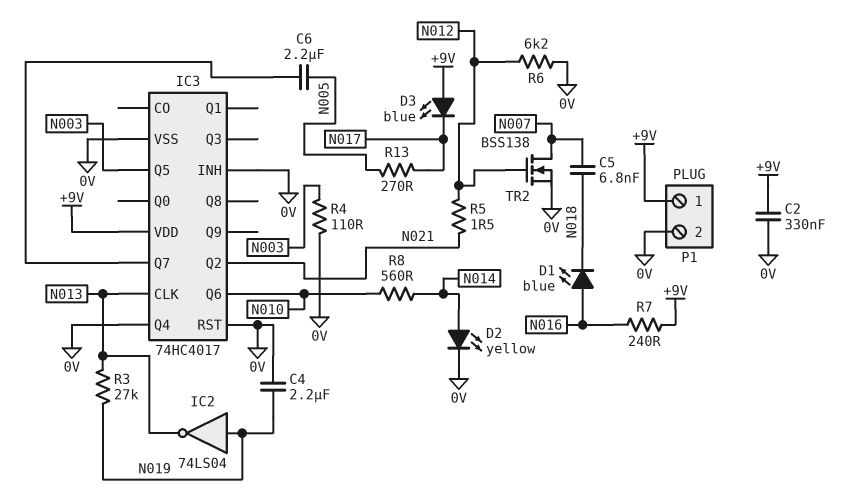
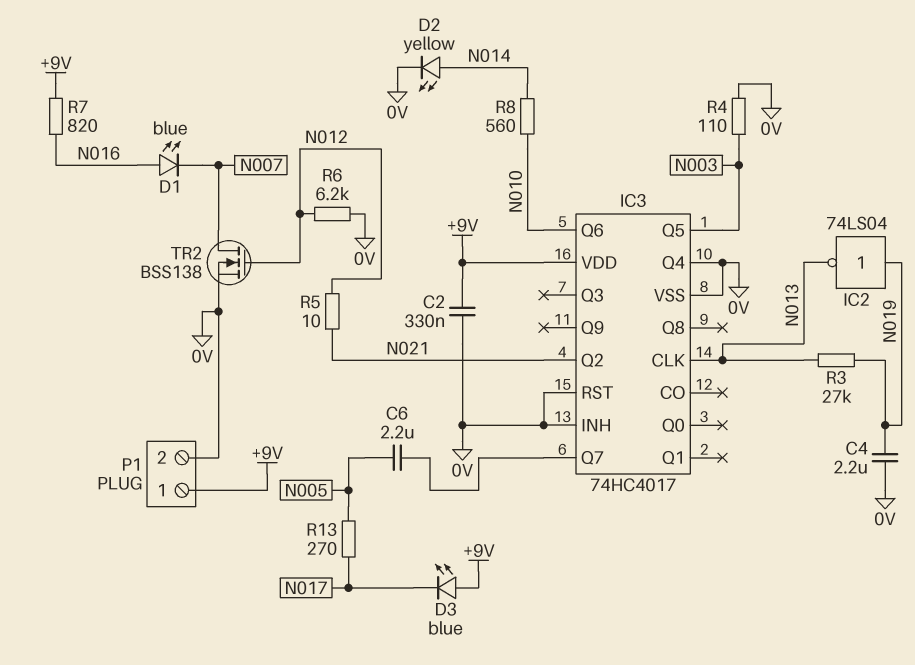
C5: 6.8nF (N007, N018) -> none
D1: LED blue (A N016, K N018) -> LED blue (A N016, K N007)
R5: 1.5 (N012, N021) -> 10 (N012, N021)
R7: 240 (+9V, N016) -> 820 (+9V, N016)

